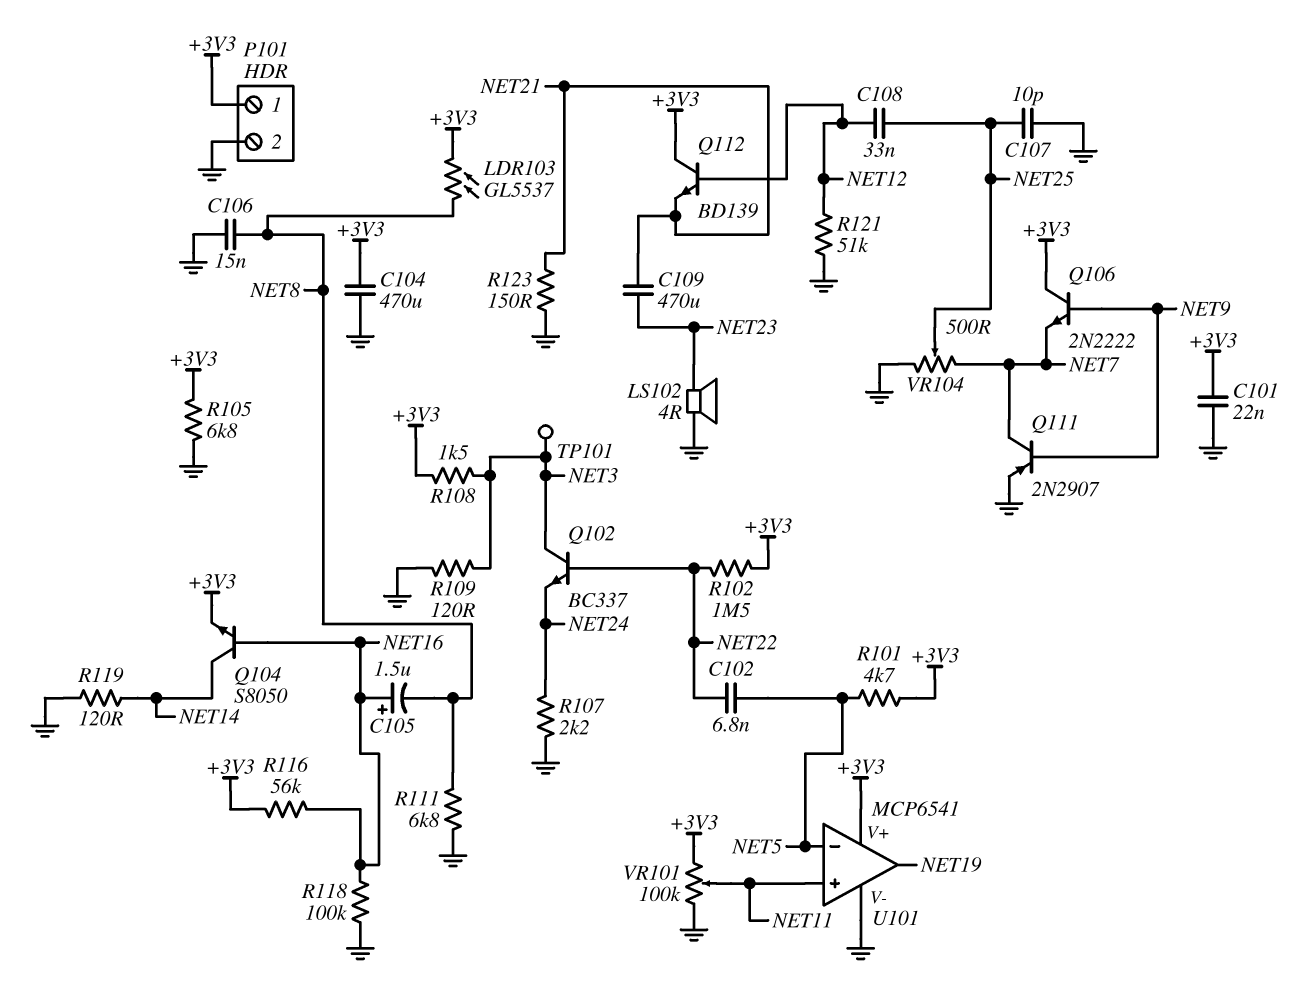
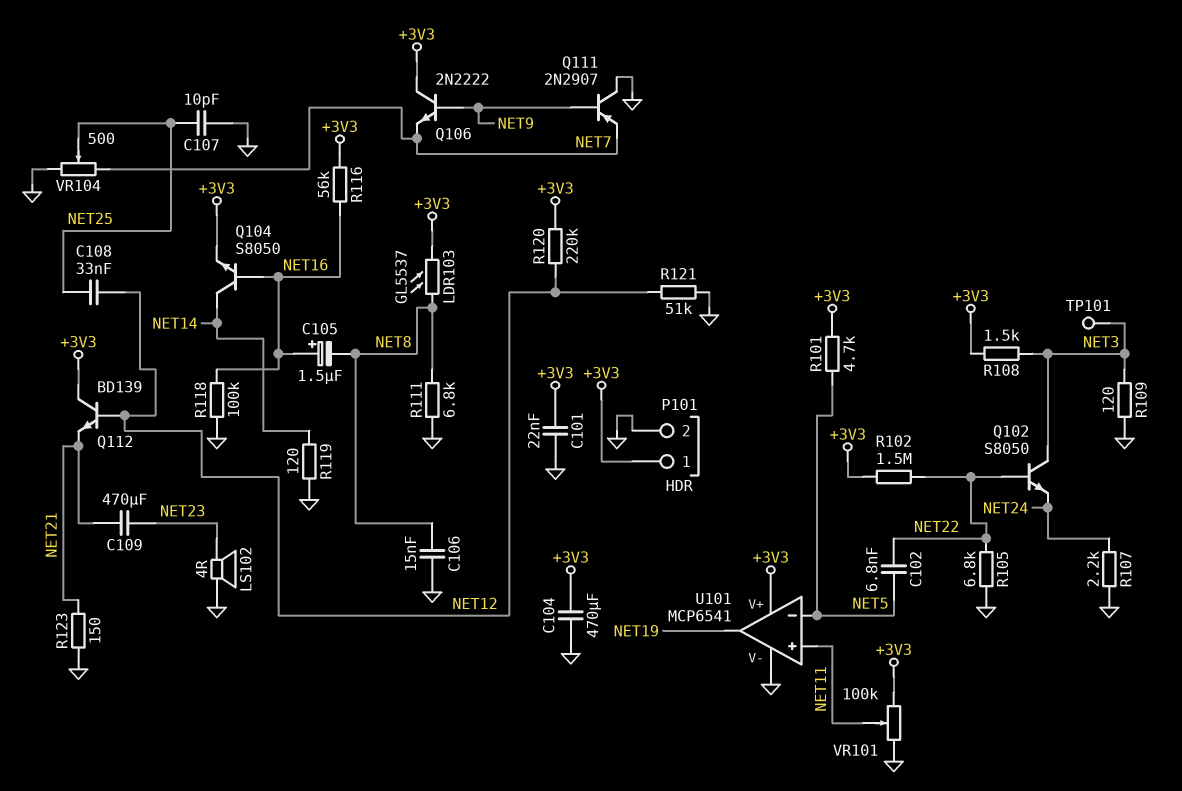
Q102: NPN BC337 (B NET22, C NET3, E NET24) -> NPN S8050 (B NET22, C NET3, E NET24)
Q111: PNP 2N2907 (B NET9, C NET7, E GND) -> PNP 2N2907 (B NET9, C GND, E NET7)
R105: 6.8k (+3V3, GND) -> 6.8k (GND, NET22)
R120: none -> 220k (+3V3, NET12)

